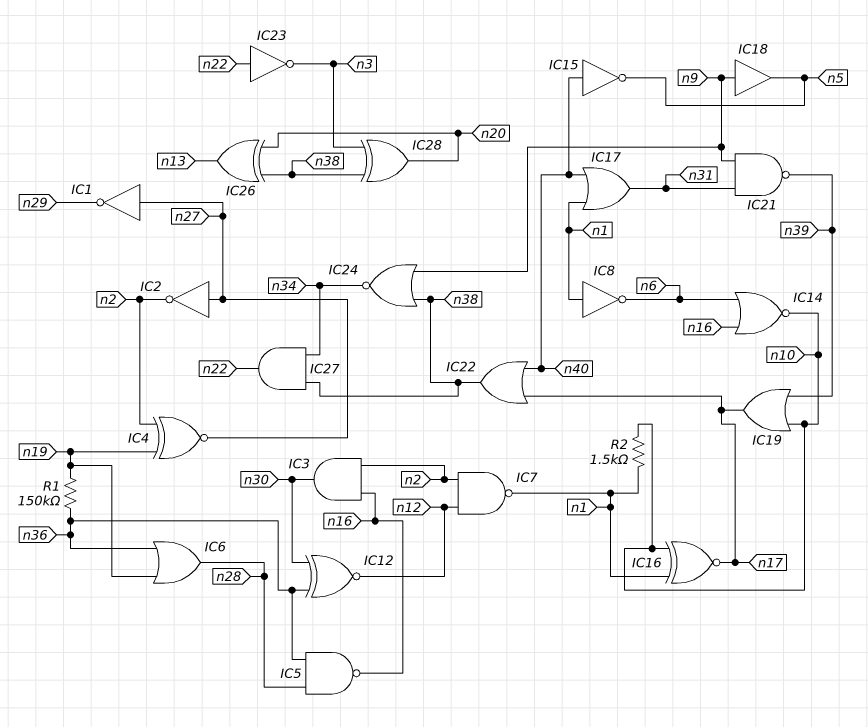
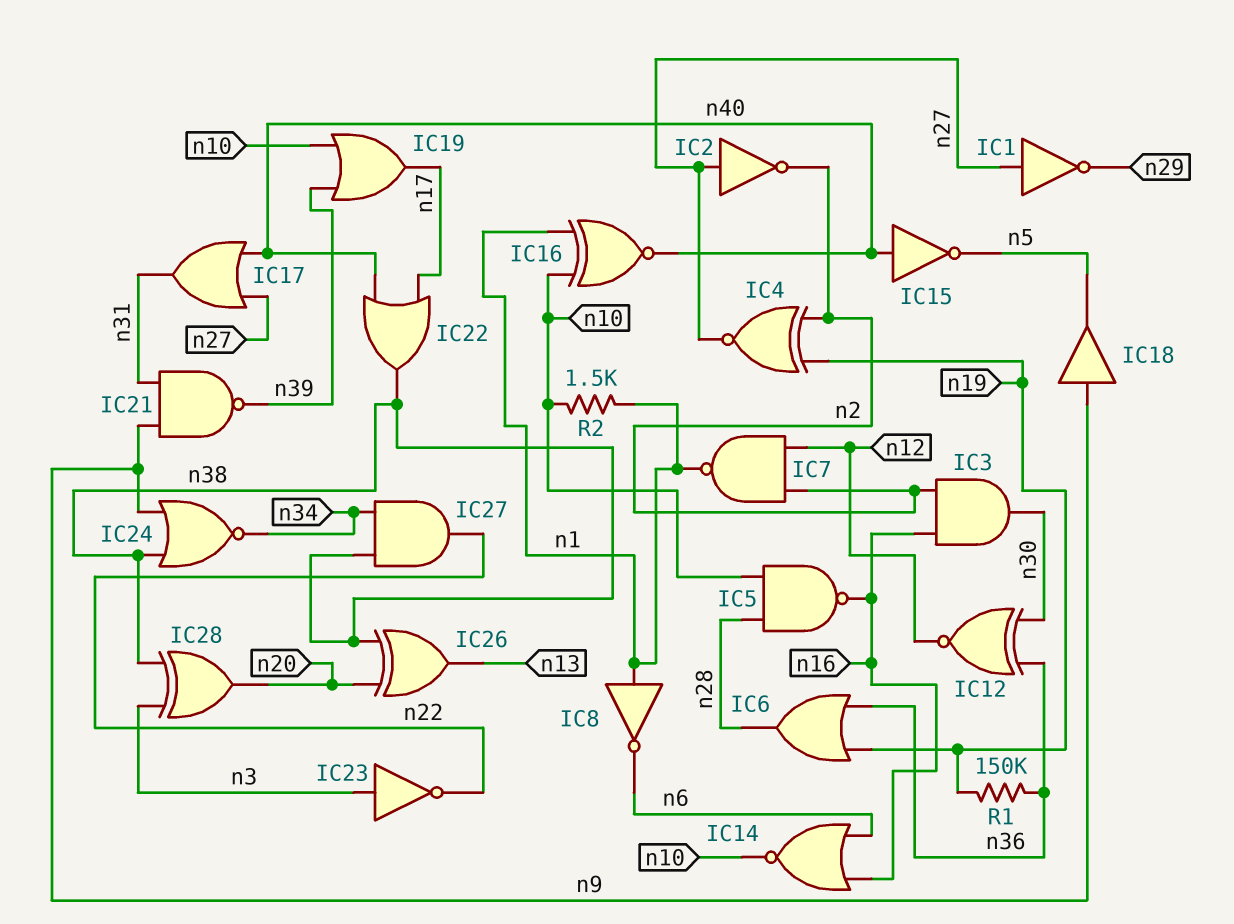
IC5: NAND (in n28, in n36, out n16) -> NAND (in n10, in n28, out n16)
IC16: XNOR (in n1, in n10, out n17) -> XNOR (in n1, in n10, out n40)
IC17: OR (in n1, in n40, out n31) -> OR (in n27, in n40, out n31)
IC23: NOT (in n22, out n3) -> NOT (in n3, out n22)

